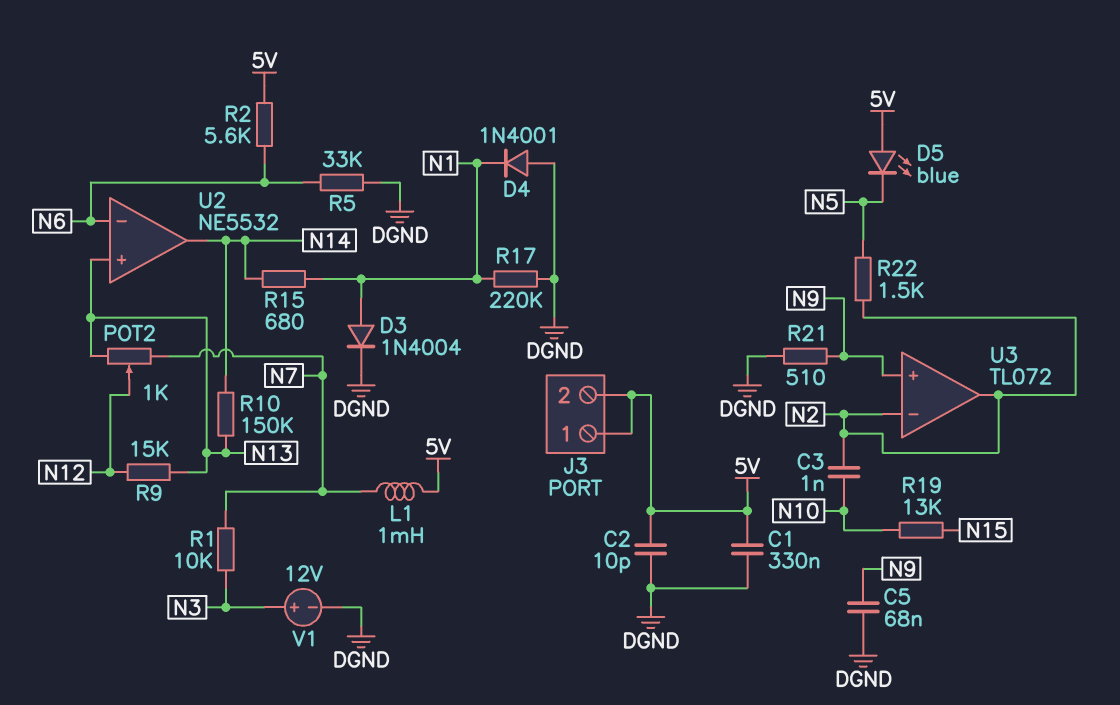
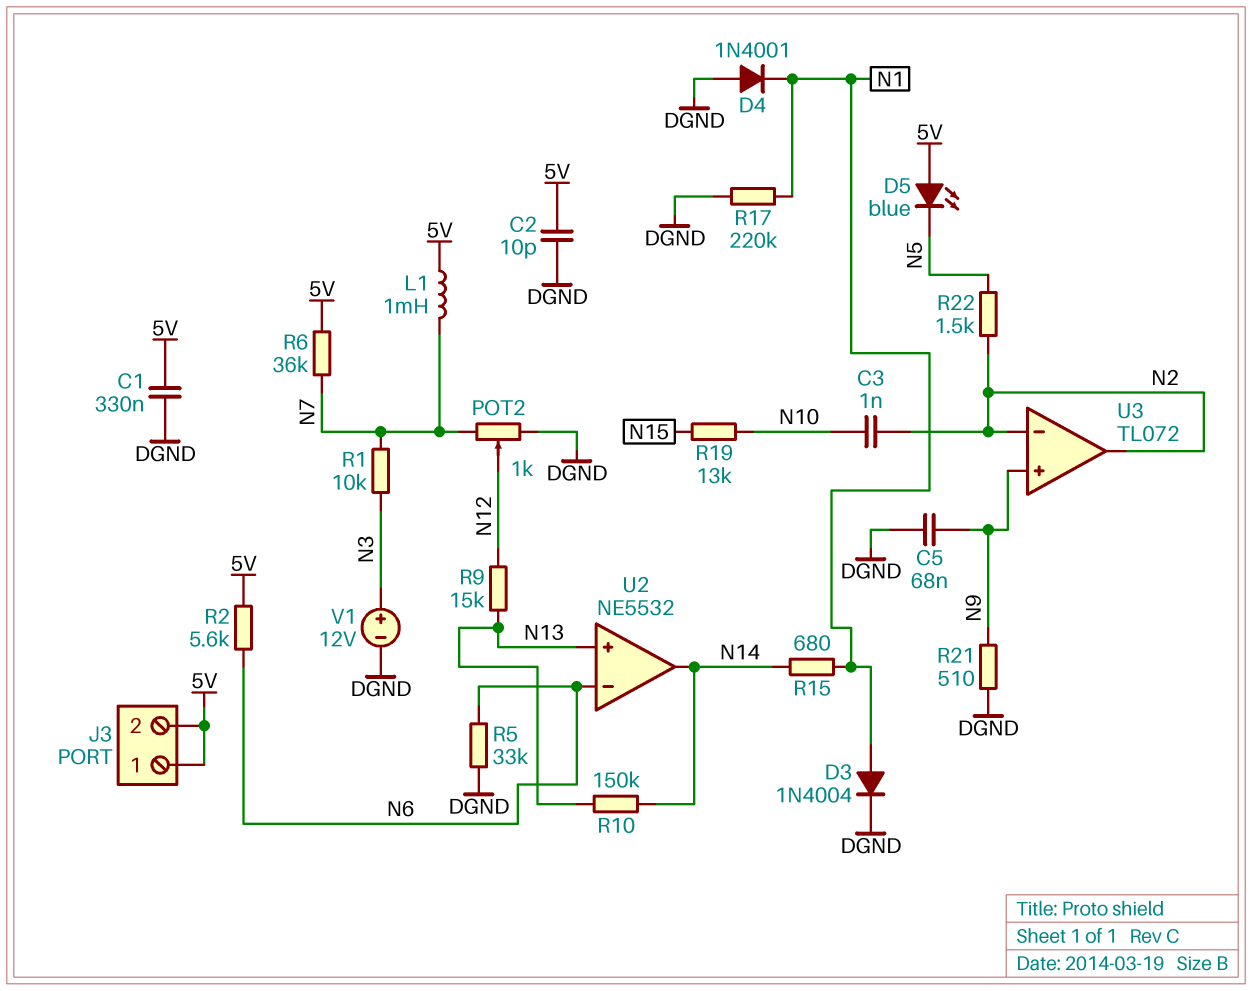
POT2: 1k (N7, N13, wiper N12) -> 1k (DGND, N7, wiper N12)
R6: none -> 36k (5V, N7)

